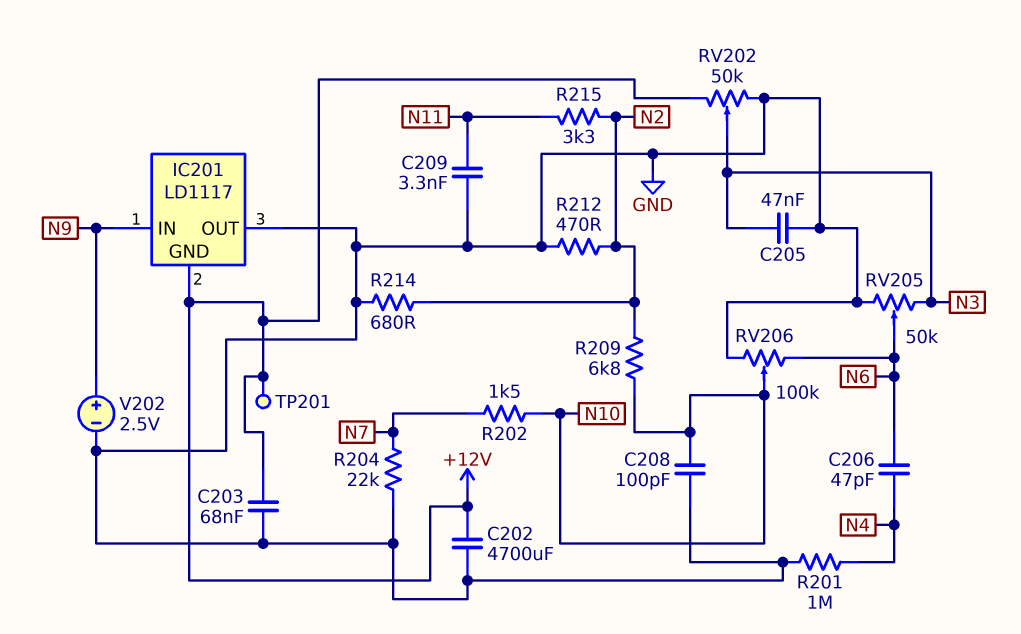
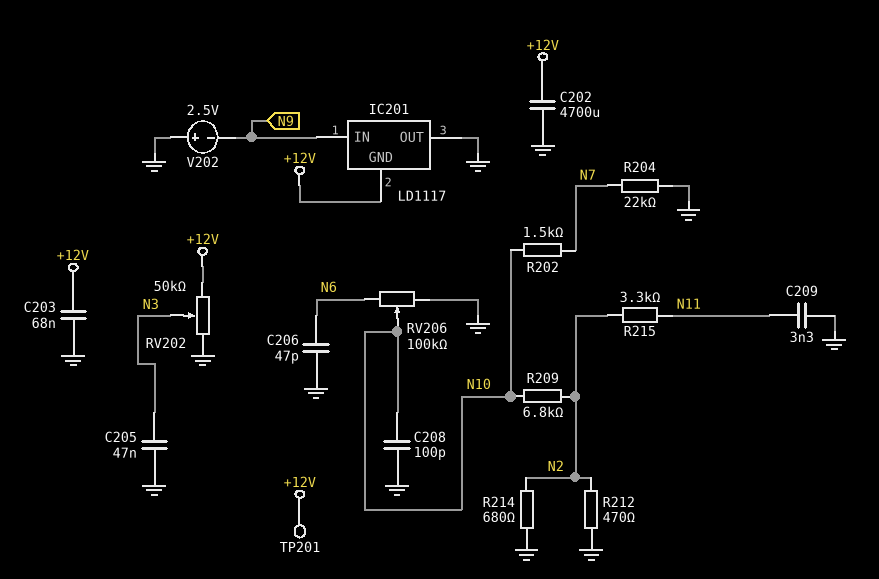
C206: 47pF (N4, N6) -> 47pF (GND, N6)
R201: 1M (GND, N4) -> none
RV205: 50k (GND, N3, wiper N6) -> none
V202: 2.5V (plus N9, minus GND) -> 2.5V (plus GND, minus N9)

